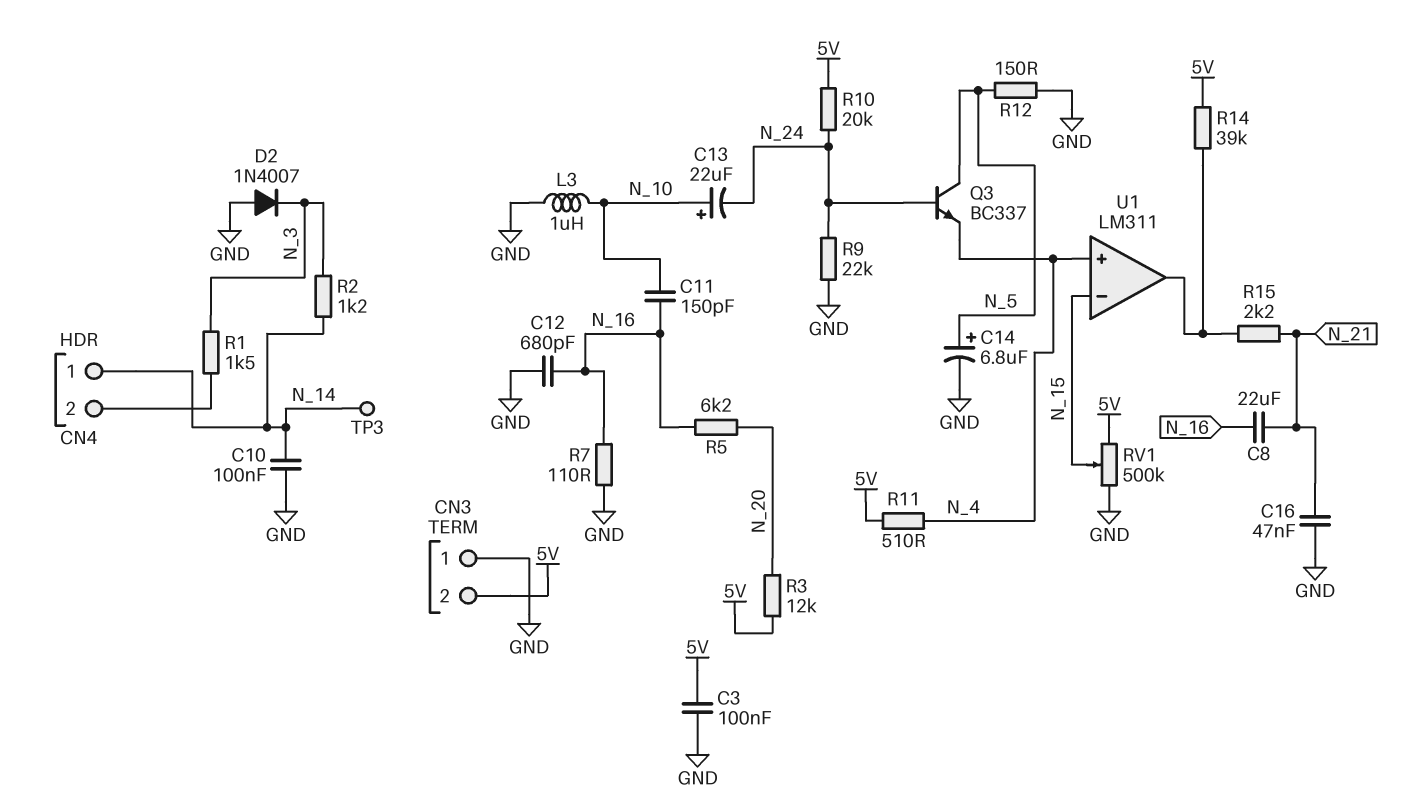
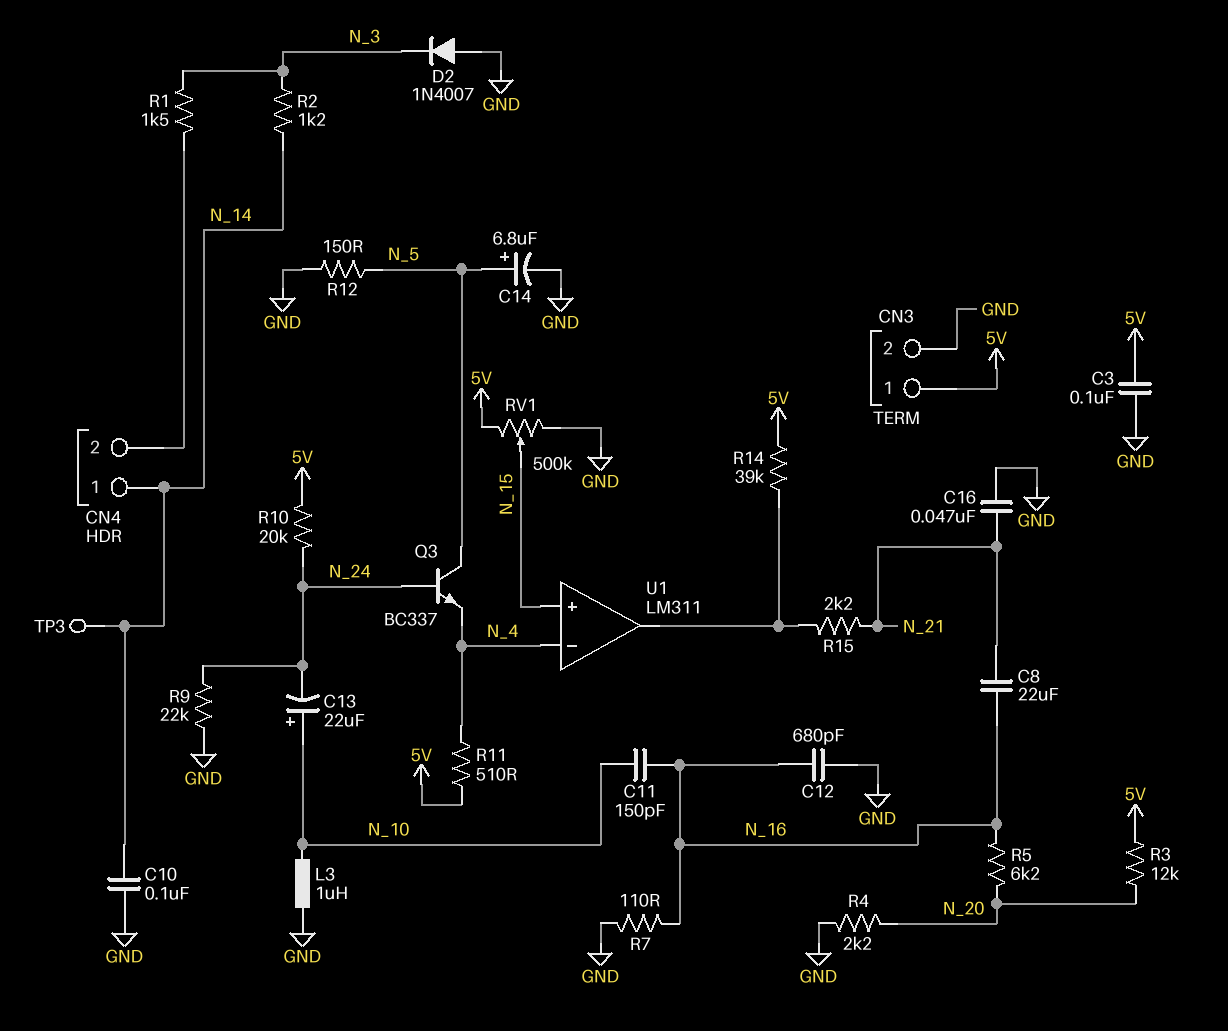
CN3 pin 1: GND -> 5V
CN3 pin 2: 5V -> GND
R4: none -> 2.2k (GND, N_20)
U1 pin in+: N_4 -> N_15
U1 pin in-: N_15 -> N_4

